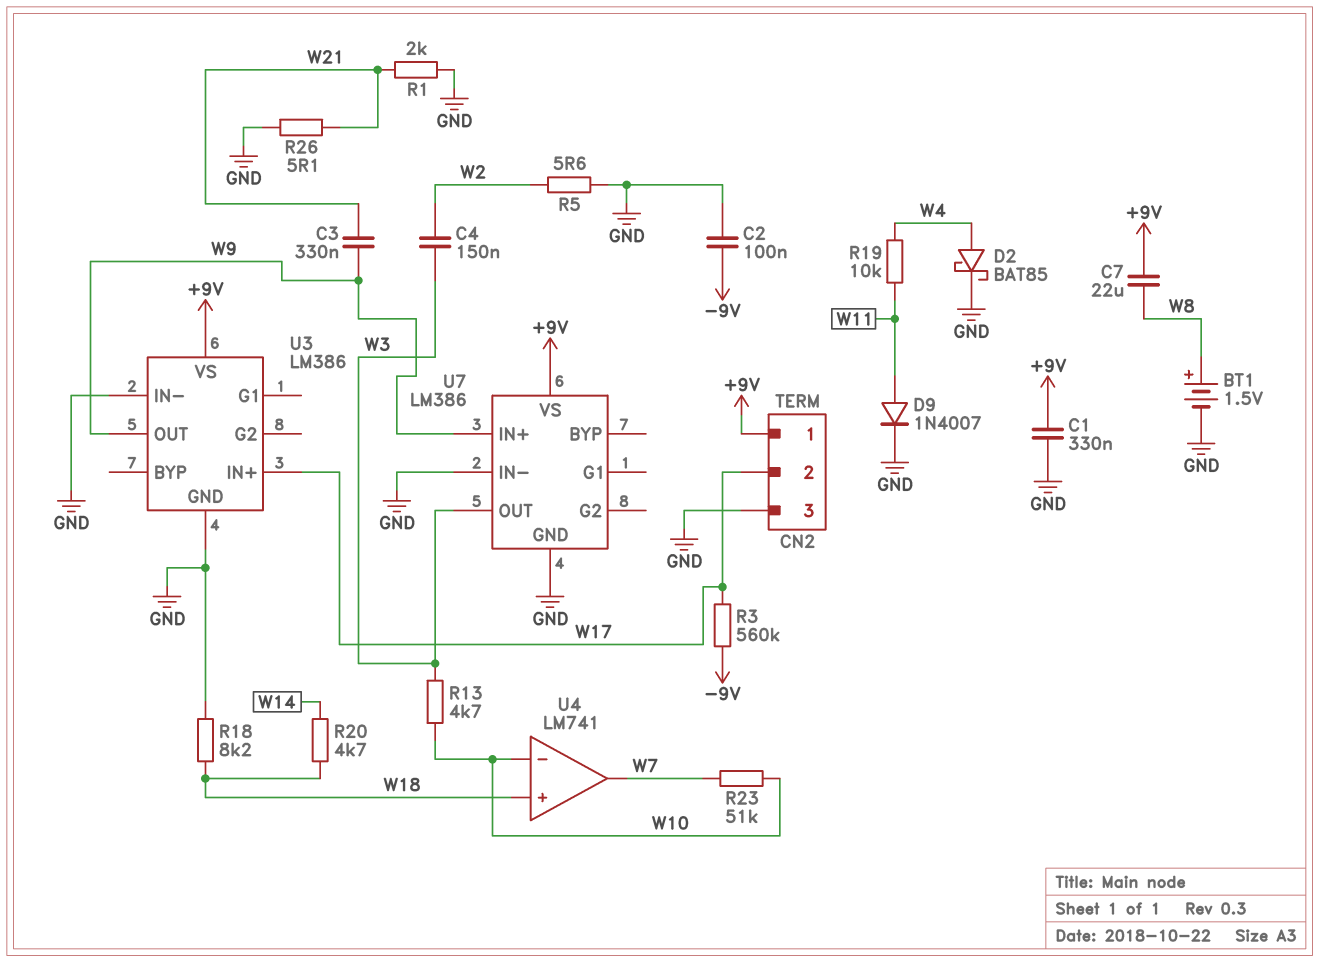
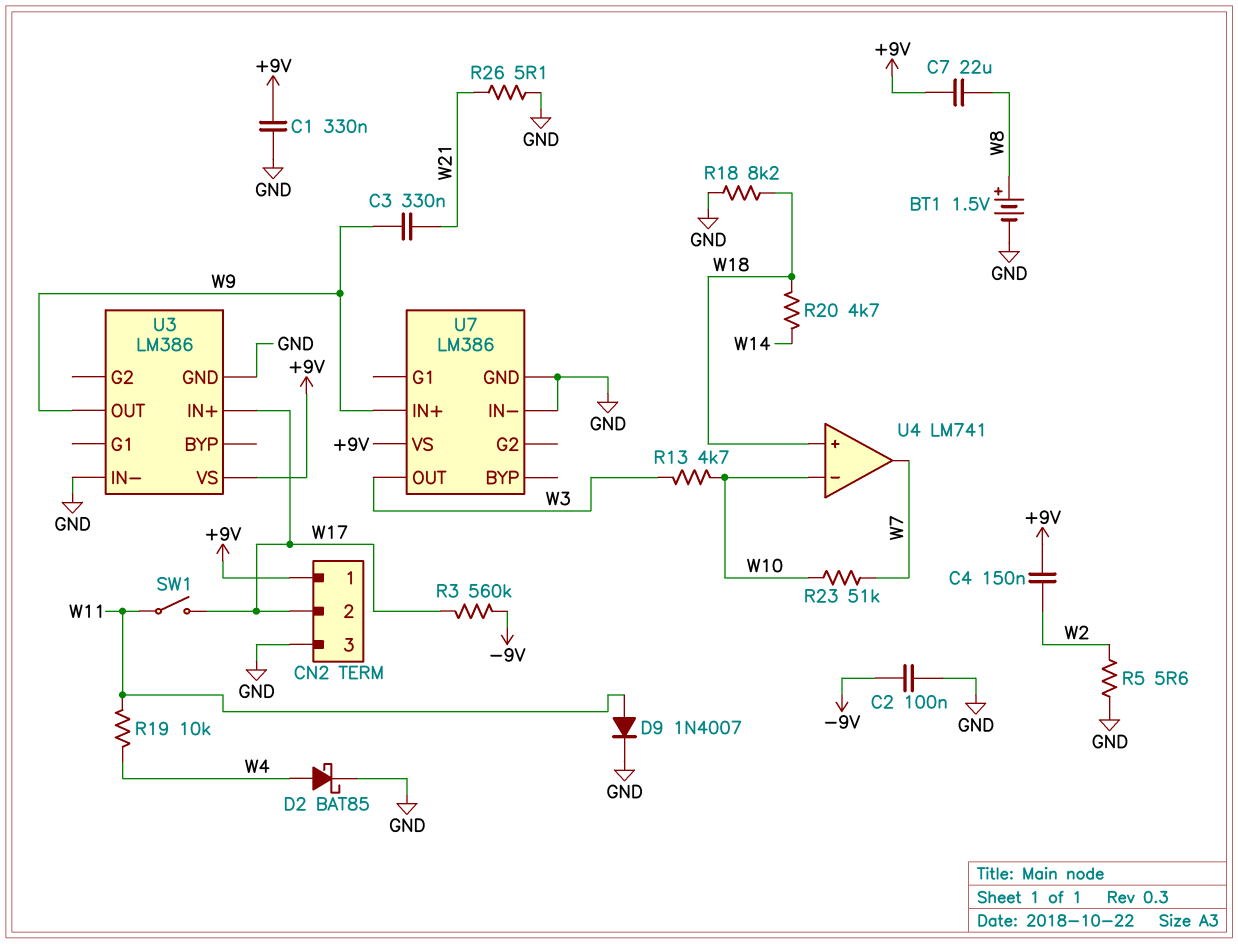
C4: 150nF (W2, W3) -> 150nF (+9V, W2)
R1: 2k (GND, W21) -> none
SW1: none -> switch (W11, W17)

